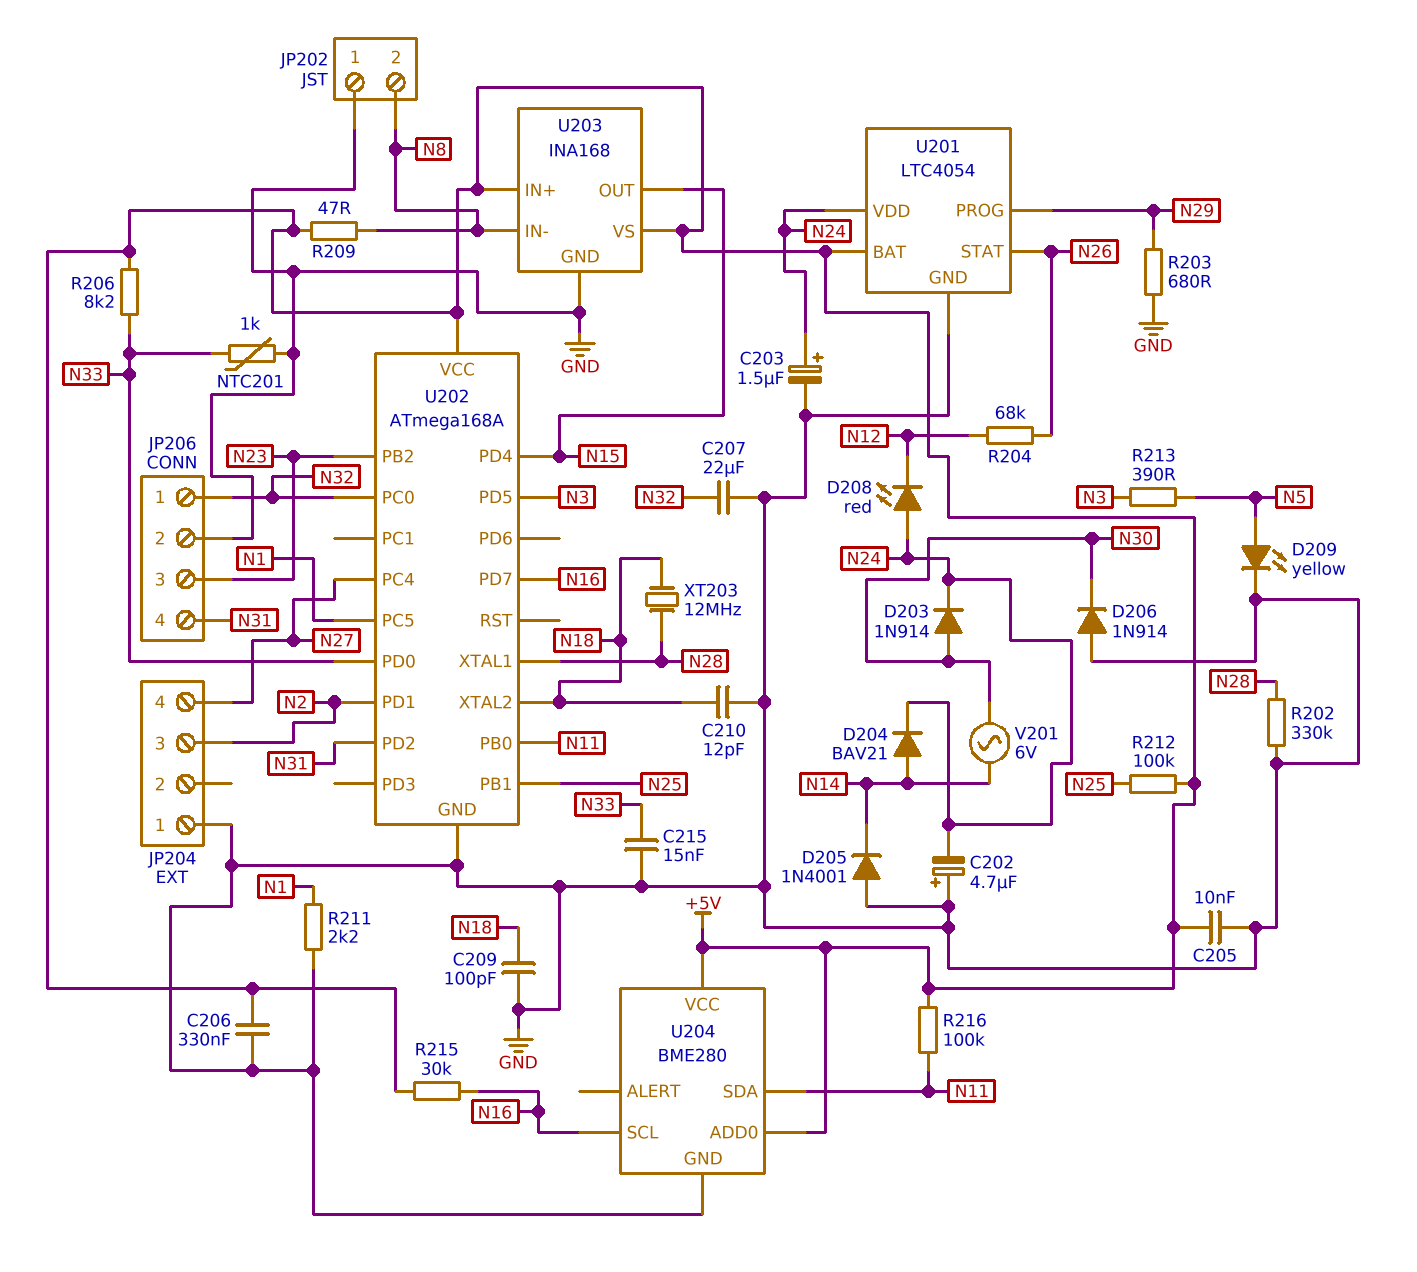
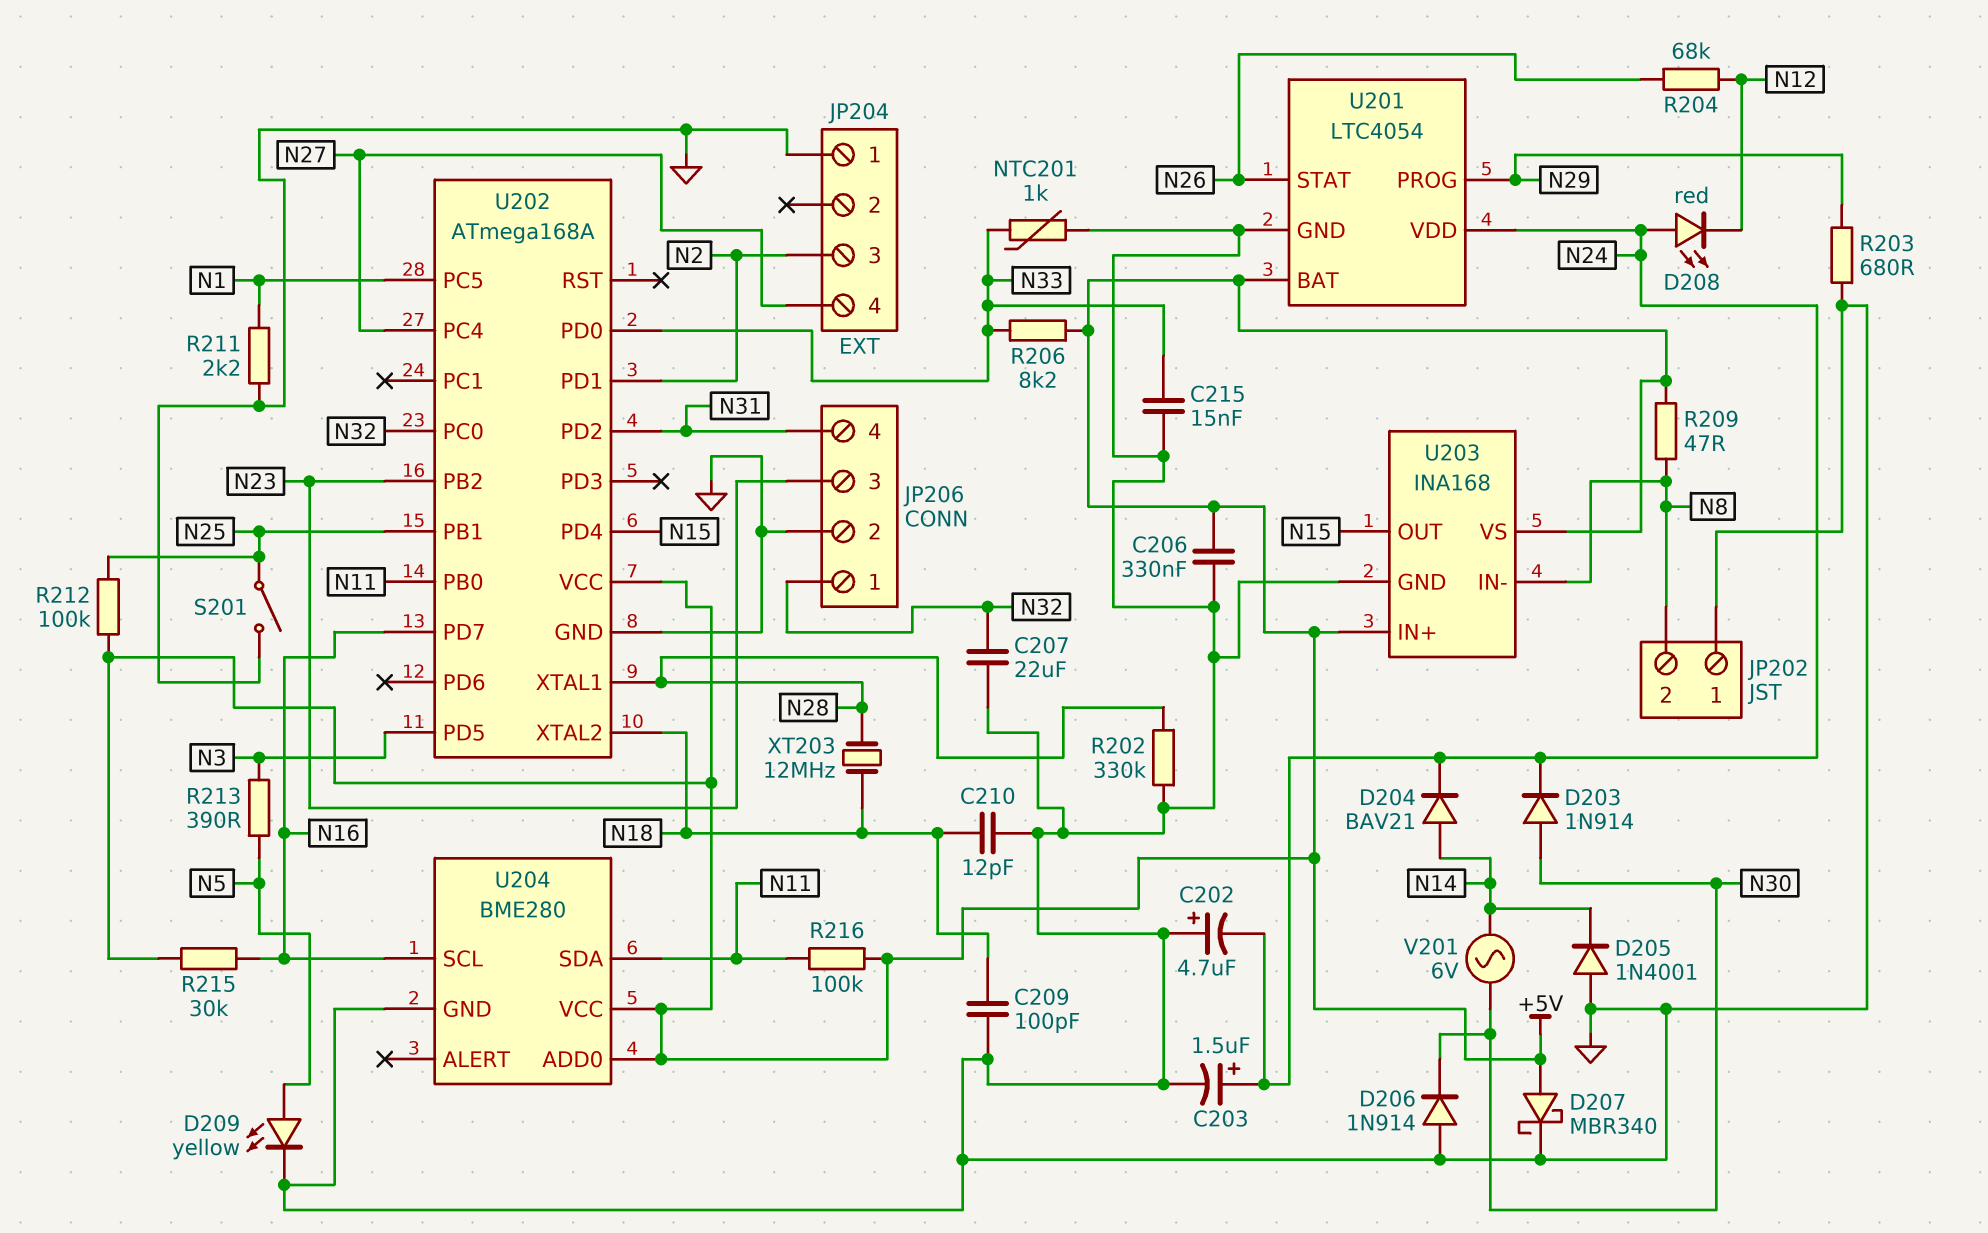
C205: 10nF (+5V, GND) -> none
D207: none -> schottky MBR340 (A +5V, K GND)
S201: none -> switch (GND, N25)

